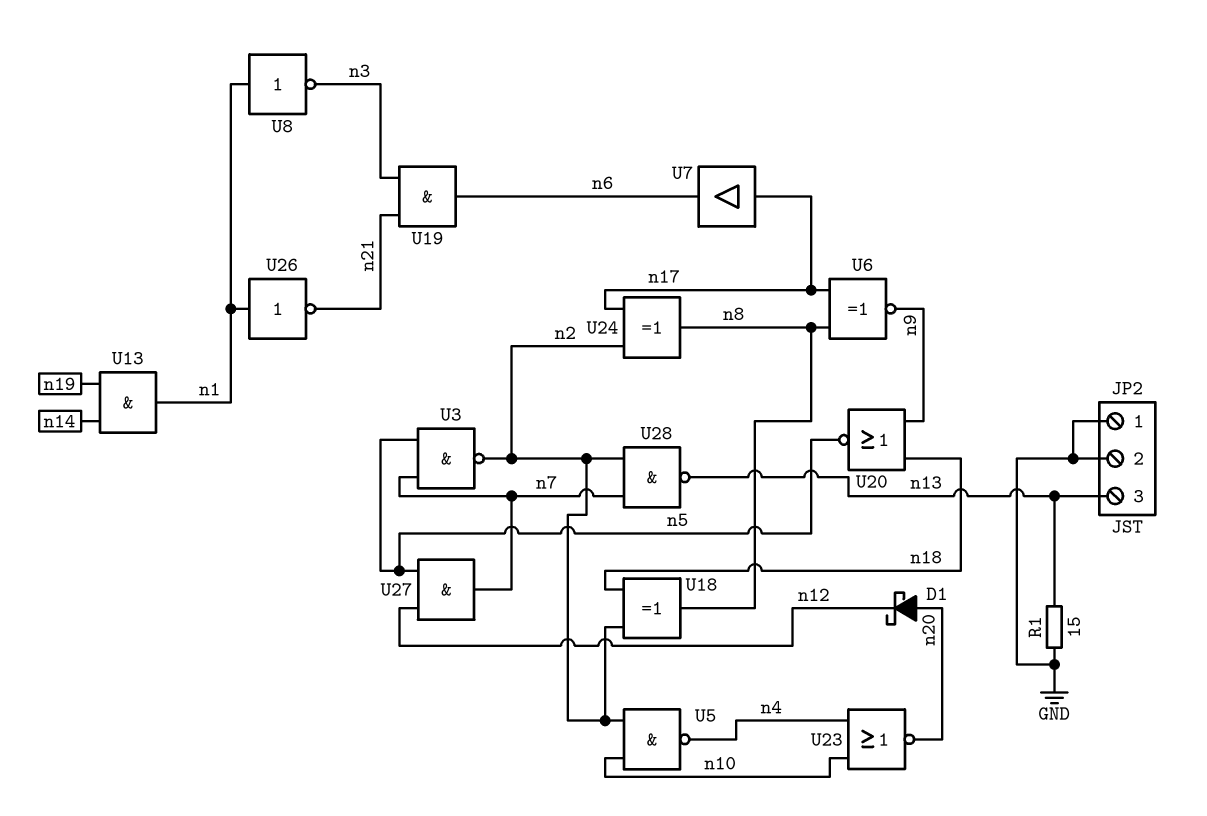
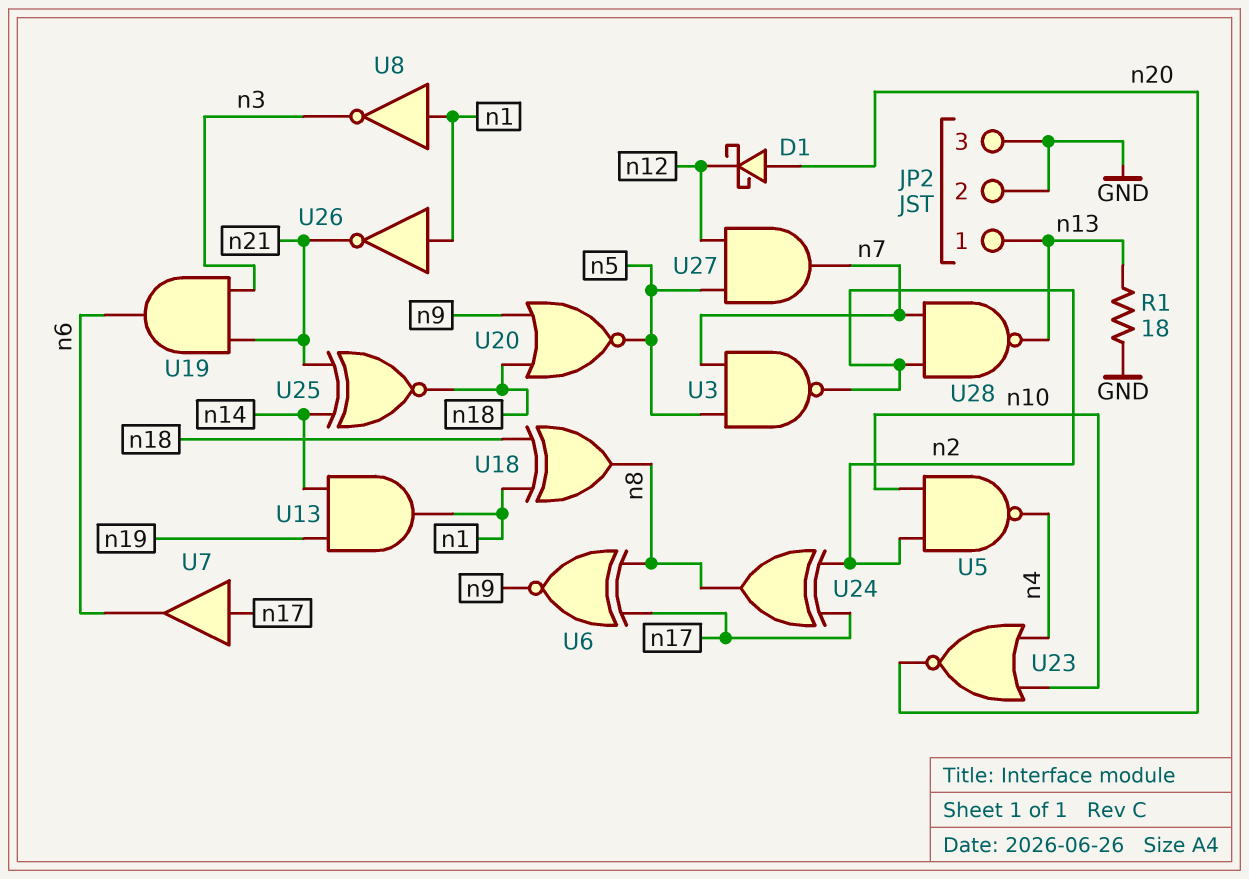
JP2 pin 1: GND -> n13
JP2 pin 3: n13 -> GND
R1: 15 (GND, n13) -> 18 (GND, n13)
U18: XOR (in n2, in n18, out n8) -> XOR (in n1, in n18, out n8)
U25: none -> XNOR (in n14, in n21, out n18)

